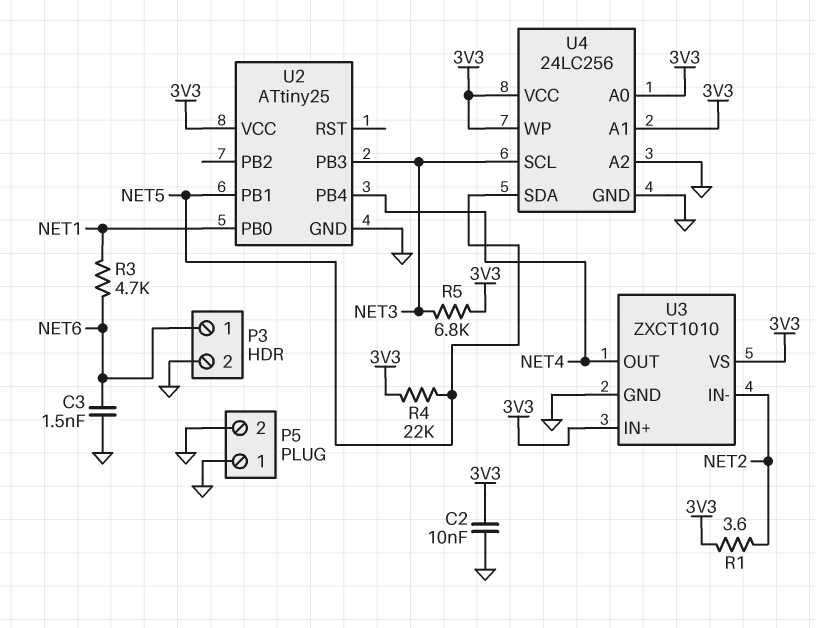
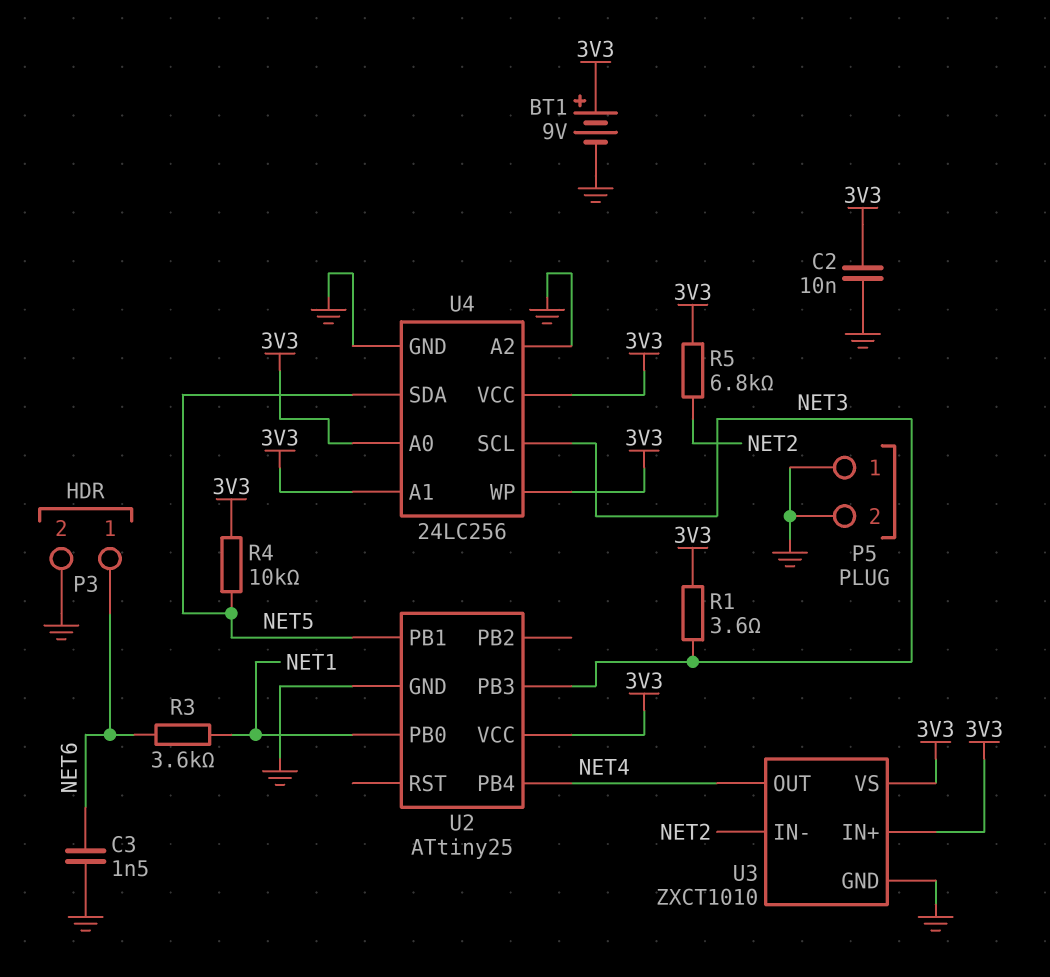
BT1: none -> 9V (plus 3V3, minus GND)
R1: 3.6 (3V3, NET2) -> 3.6 (3V3, NET3)
R3: 4.7k (NET1, NET6) -> 3.6k (NET1, NET6)
R4: 22k (3V3, NET5) -> 10k (3V3, NET5)
R5: 6.8k (3V3, NET3) -> 6.8k (3V3, NET2)

